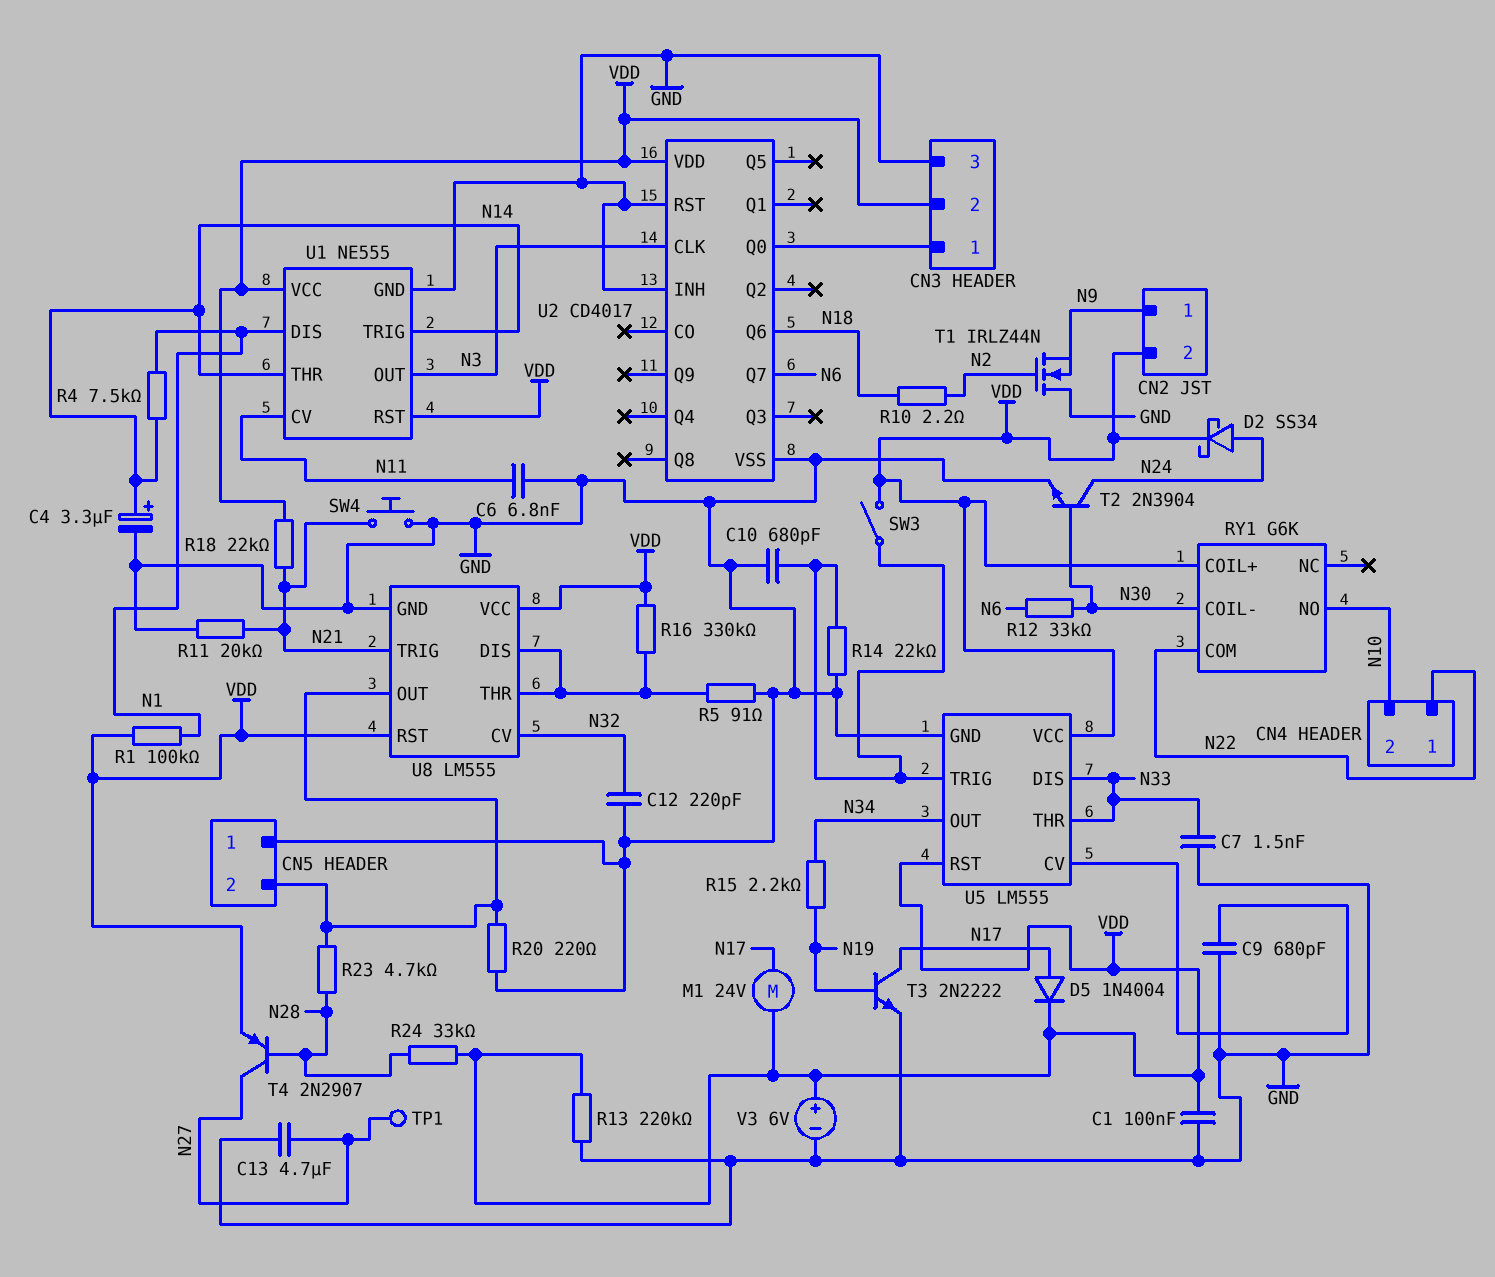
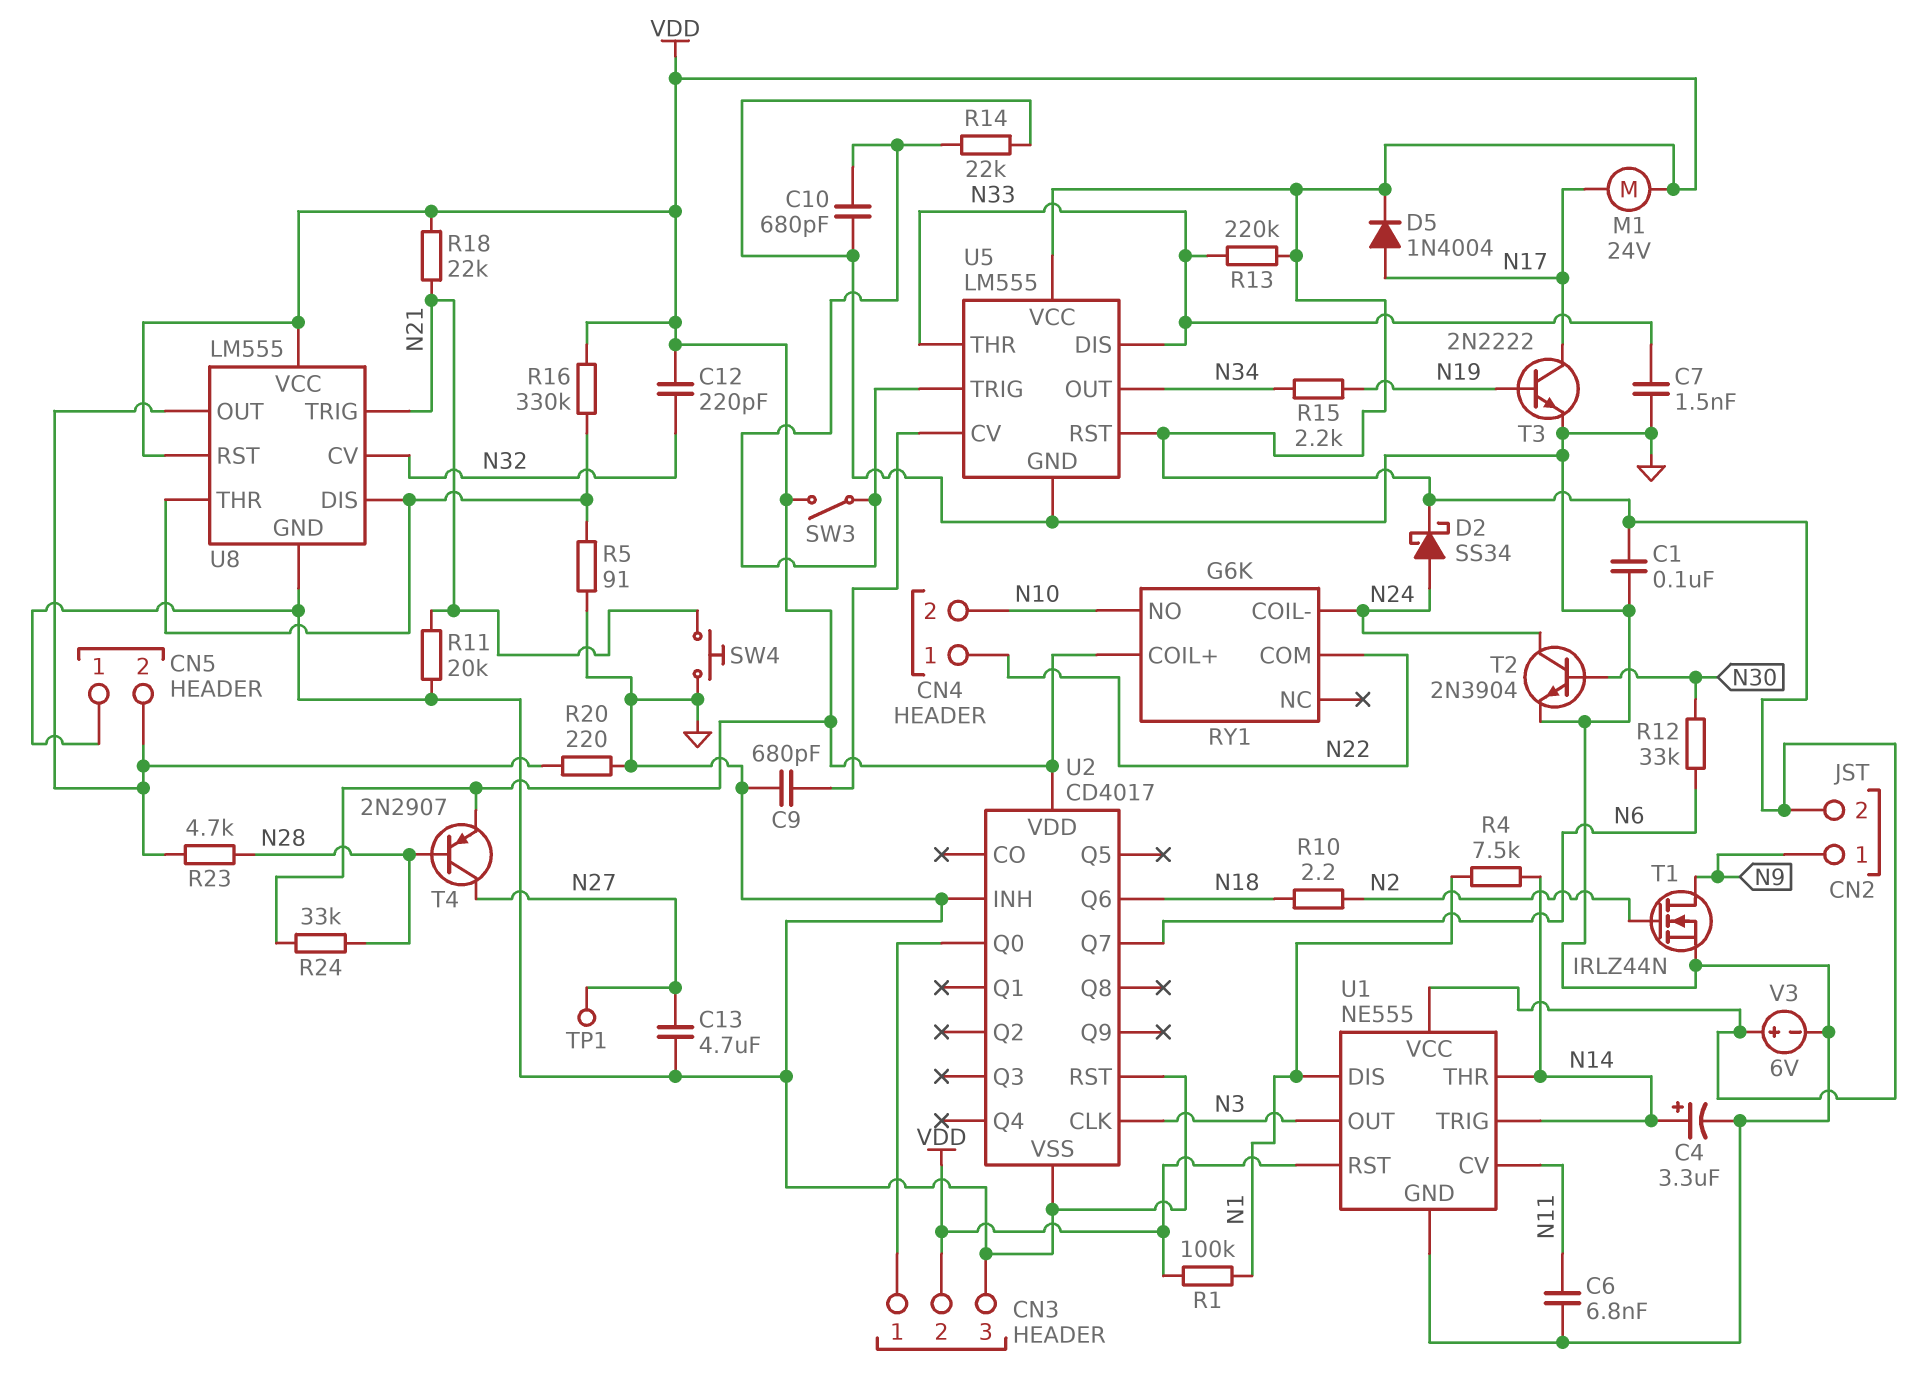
C12: 220pF (GND, N32) -> 220pF (N32, VDD)
R13: 220k (GND, VDD) -> 220k (N33, VDD)
RY1 pin COIL-: N30 -> N24
T1: NMOS IRLZ44N (G N2, D GND, S N9) -> NMOS IRLZ44N (G N2, D N9, S GND)

